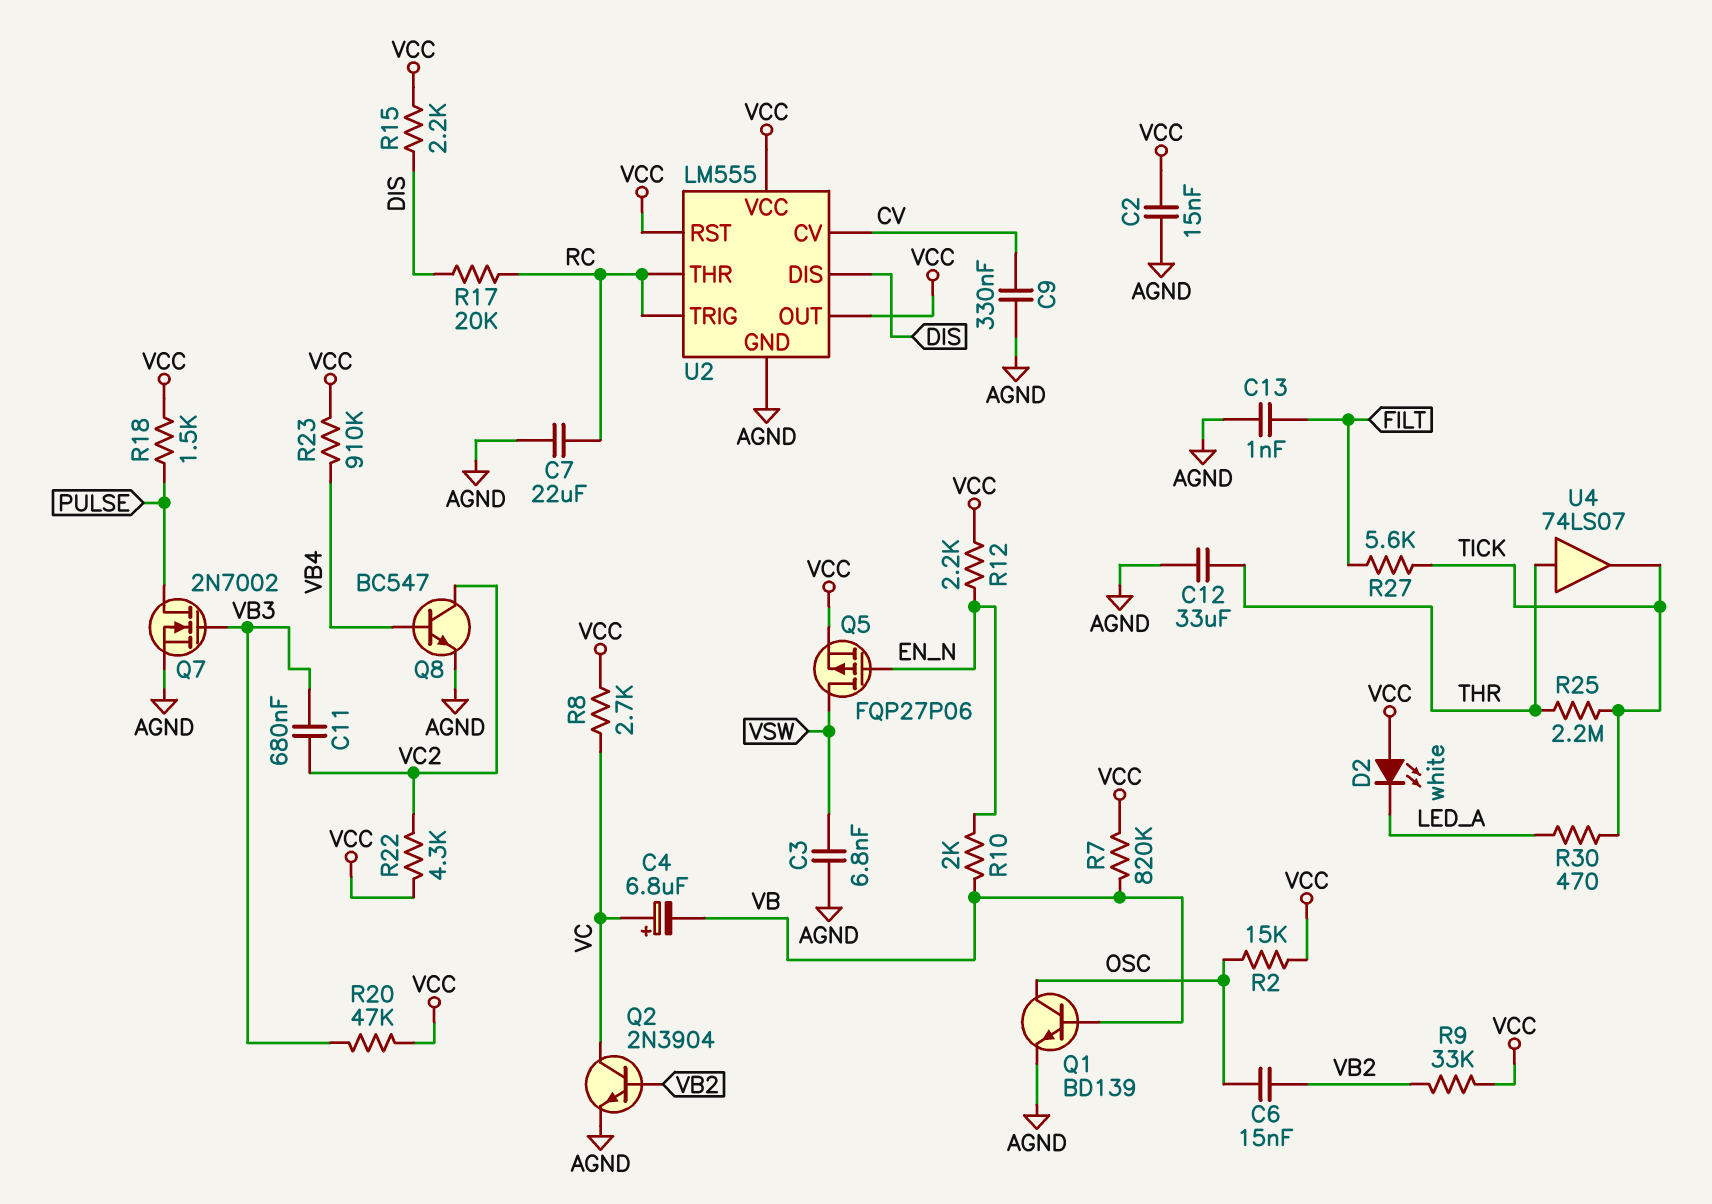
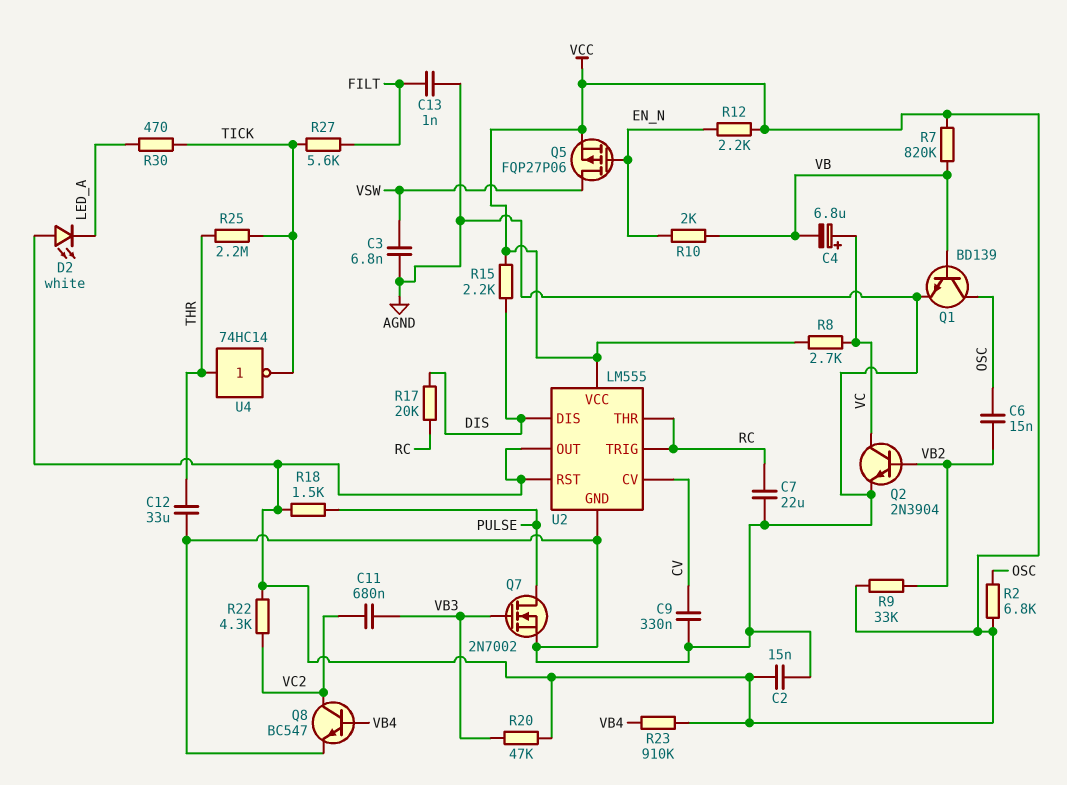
R2: 15k (OSC, VCC) -> 6.8k (OSC, VCC)
U4: buffer 74LS07 (in THR, out TICK) -> NOT 74HC14 (in THR, out TICK)

